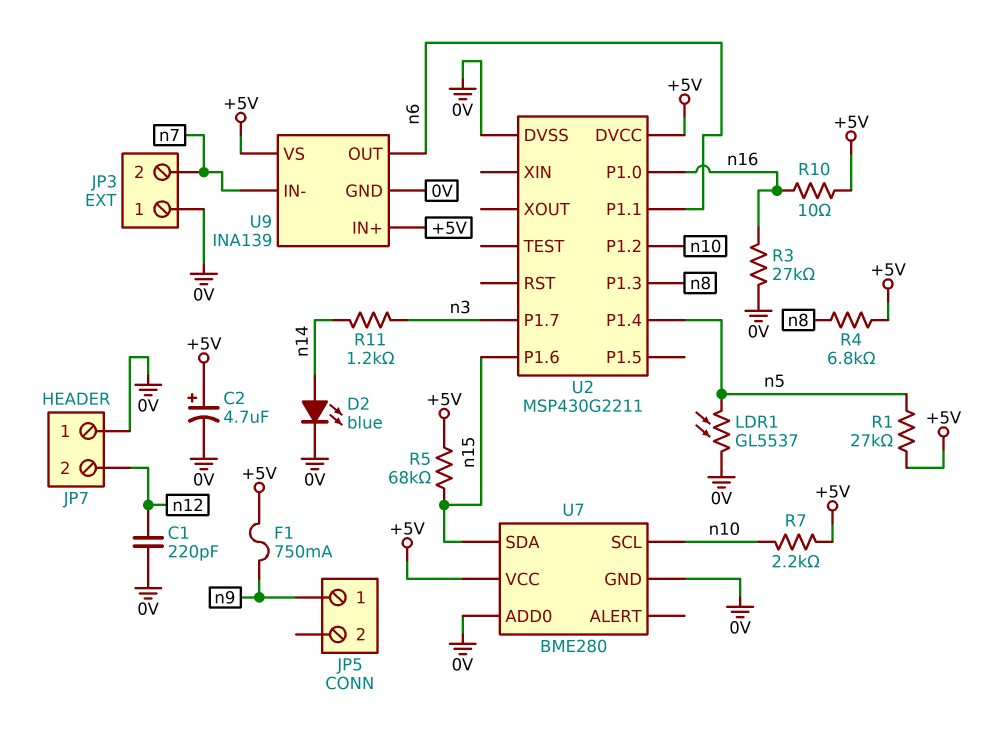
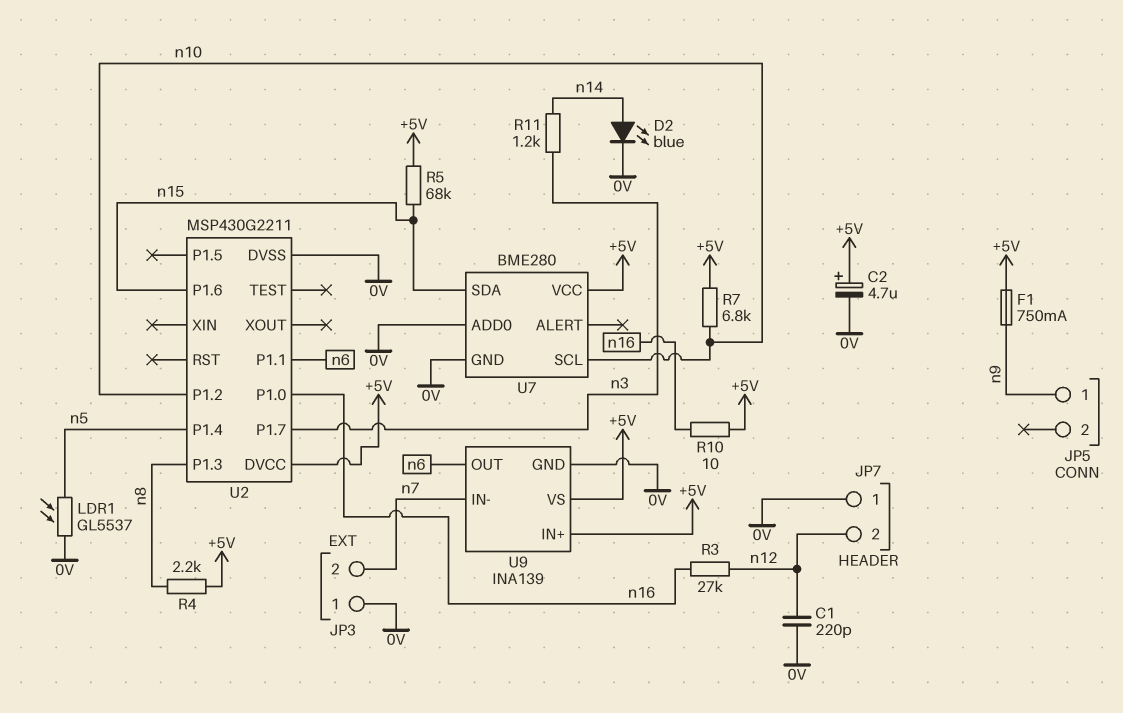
R1: 27k (+5V, n5) -> none
R3: 27k (0V, n16) -> 27k (n12, n16)
R4: 6.8k (+5V, n8) -> 2.2k (+5V, n8)
R7: 2.2k (+5V, n10) -> 6.8k (+5V, n10)

